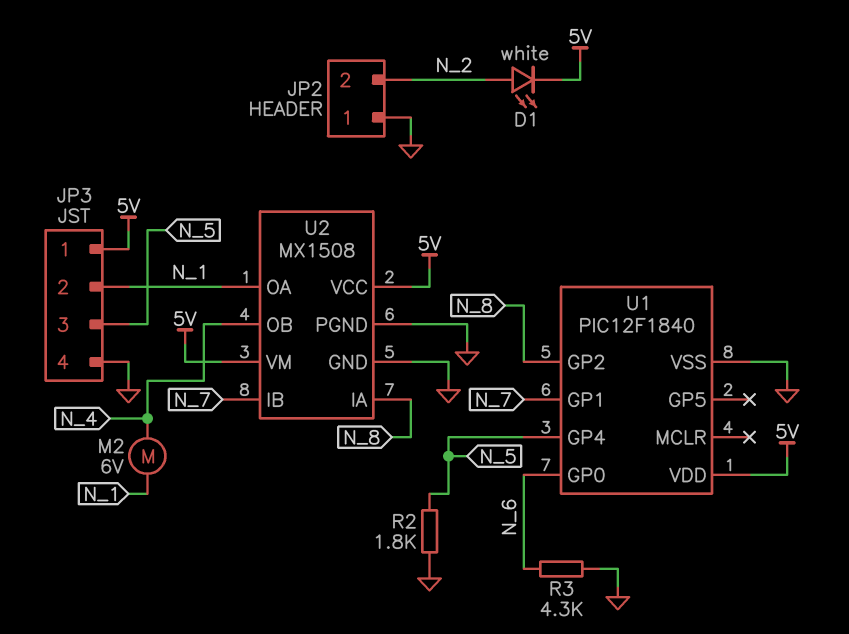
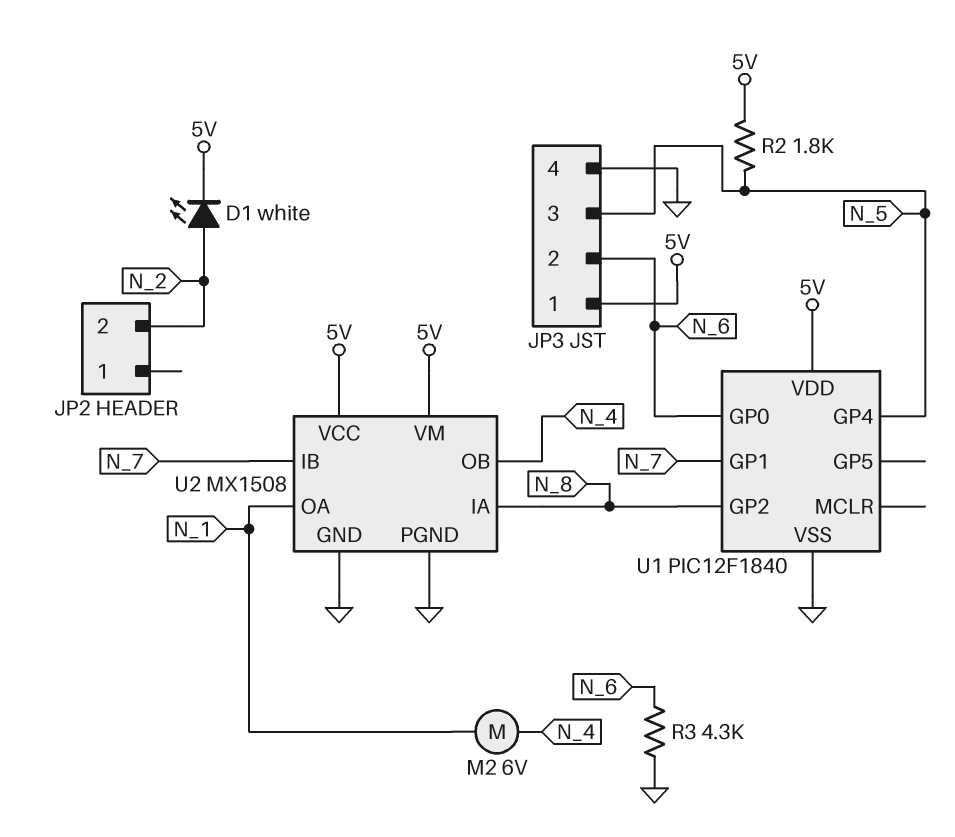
JP2 pin 1: GND -> none
JP3 pin 2: N_1 -> N_6
R2: 1.8k (GND, N_5) -> 1.8k (5V, N_5)

